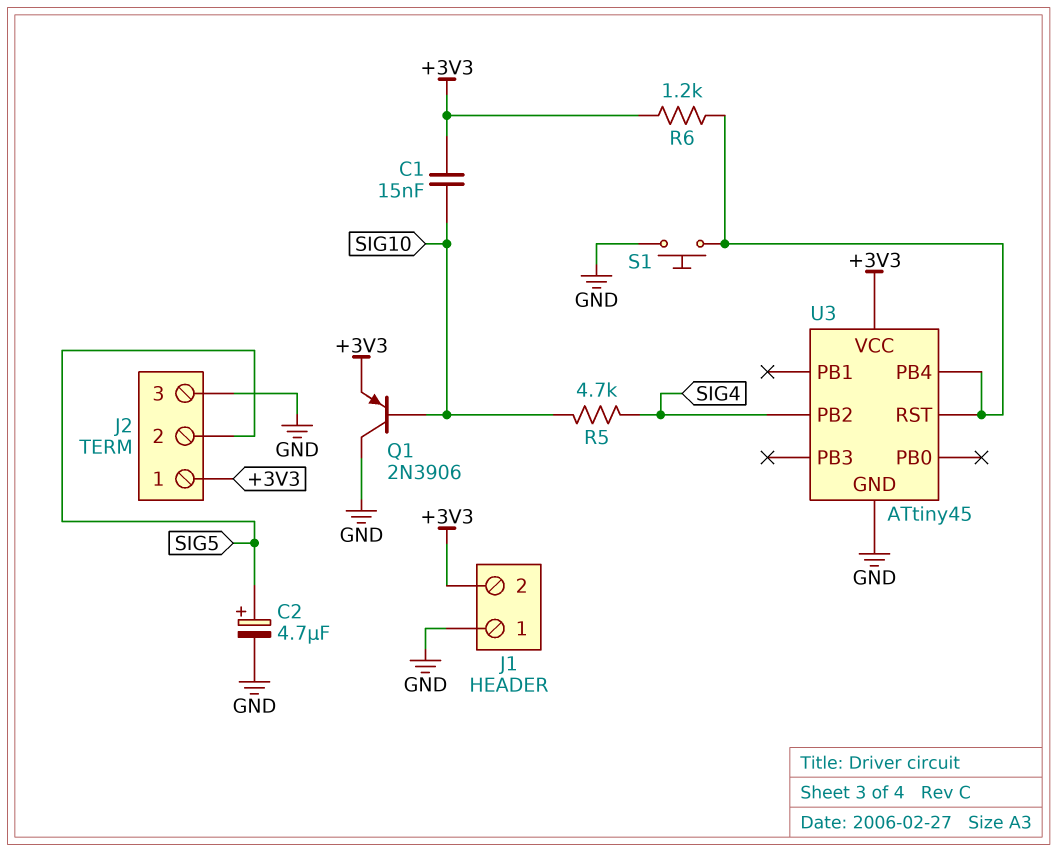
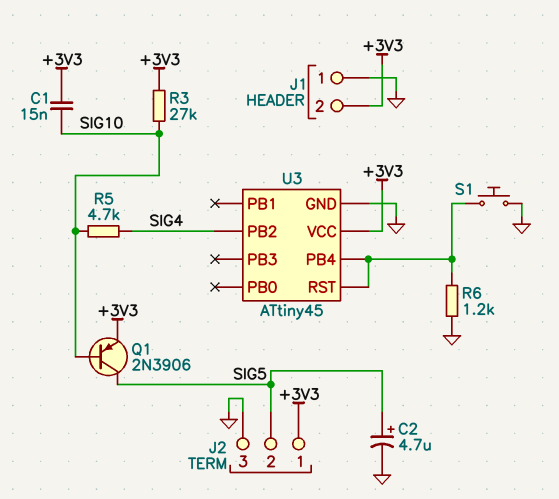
Q1: PNP 2N3906 (B SIG10, C GND, E +3V3) -> PNP 2N3906 (B SIG10, C SIG5, E +3V3)
R3: none -> 27k (+3V3, SIG10)
R6: 1.2k (+3V3, U3/PB4) -> 1.2k (GND, U3/PB4)

